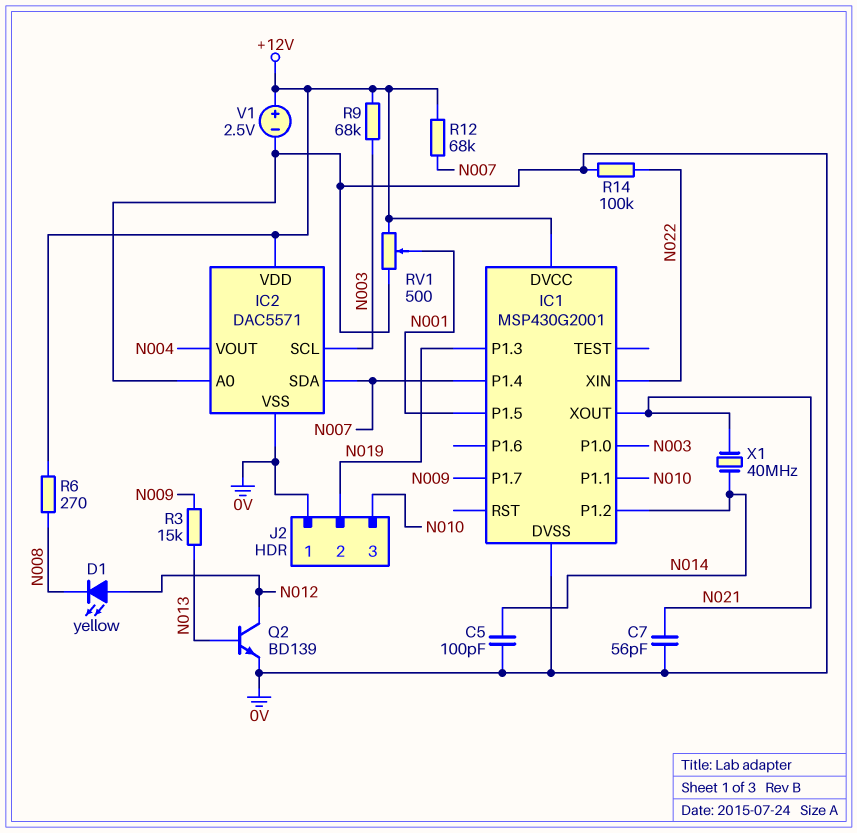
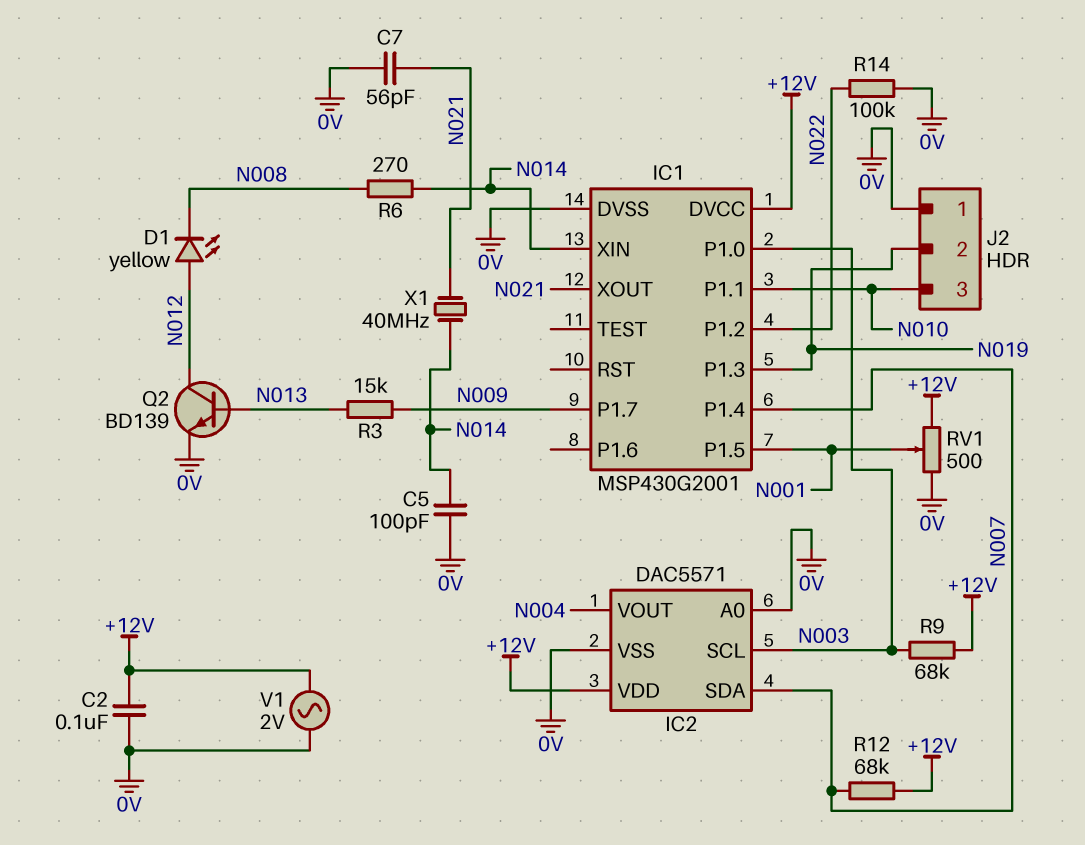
C2: none -> 100nF (+12V, 0V)
IC1 pin P1.2: N014 -> N022
IC1 pin XIN: N022 -> N014
R6: 270 (+12V, N008) -> 270 (N008, N014)
V1: 2.5V (plus +12V, minus 0V) -> AC 2V (+12V, 0V)

